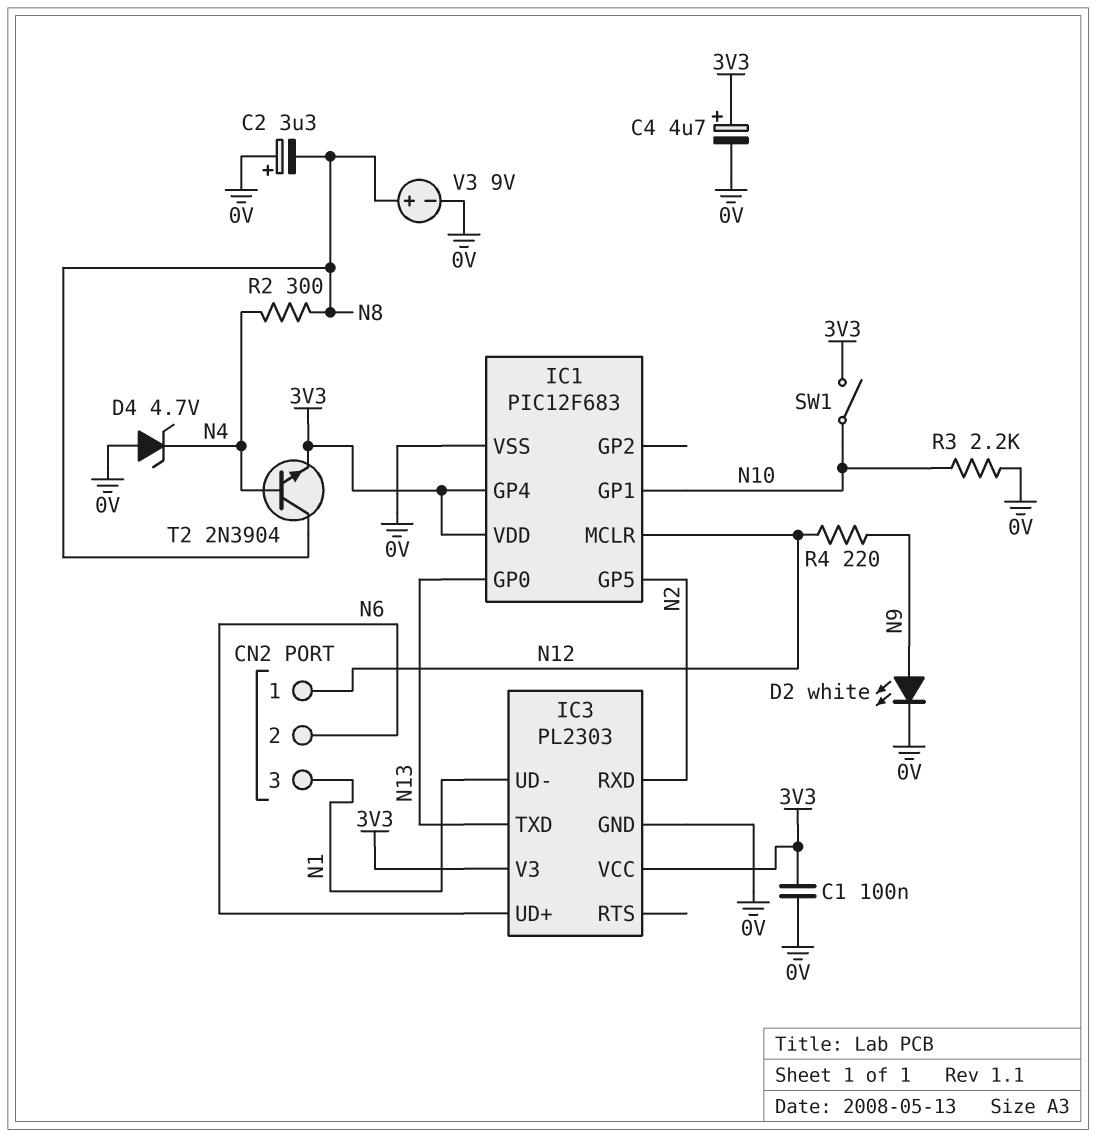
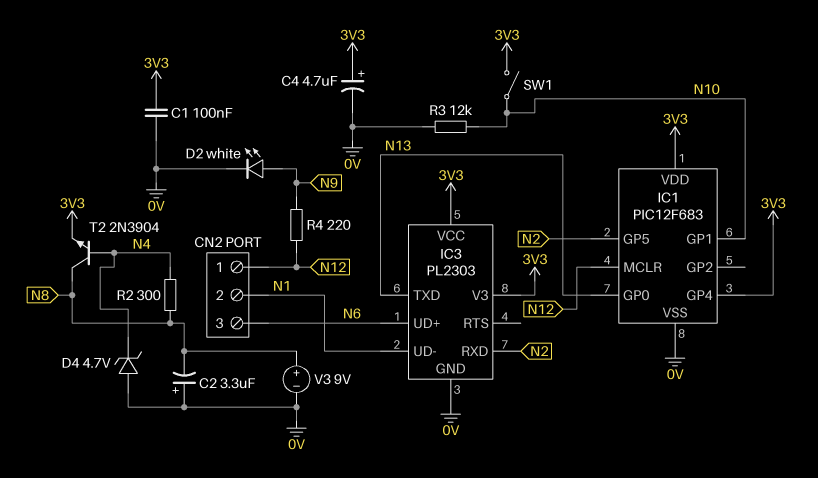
CN2 pin 2: N6 -> N1
CN2 pin 3: N1 -> N6
R3: 2.2k (0V, N10) -> 12k (0V, N10)

